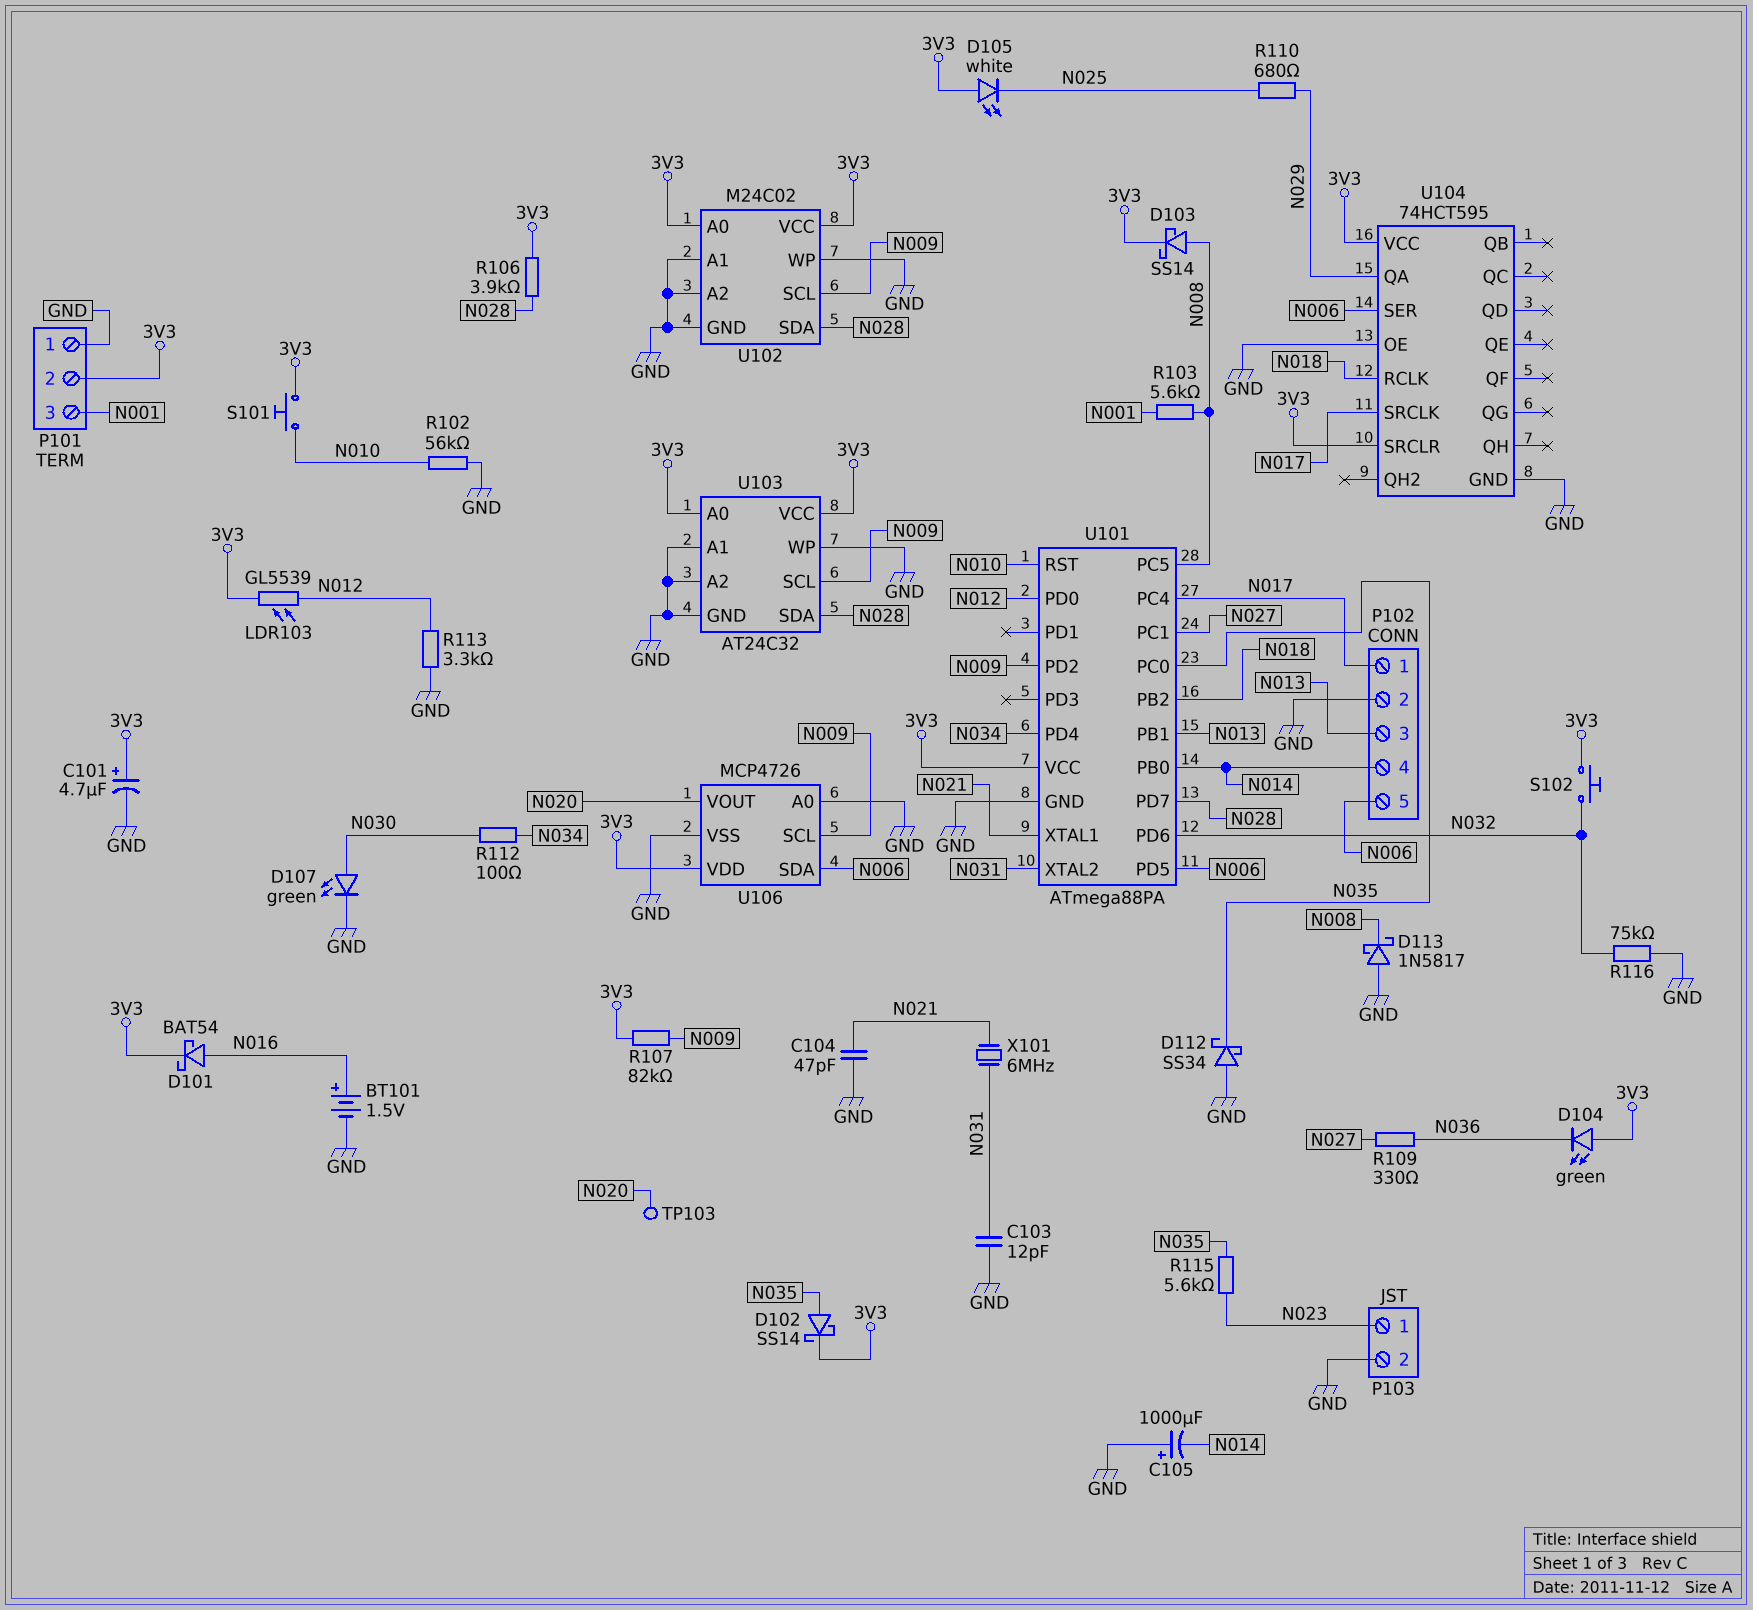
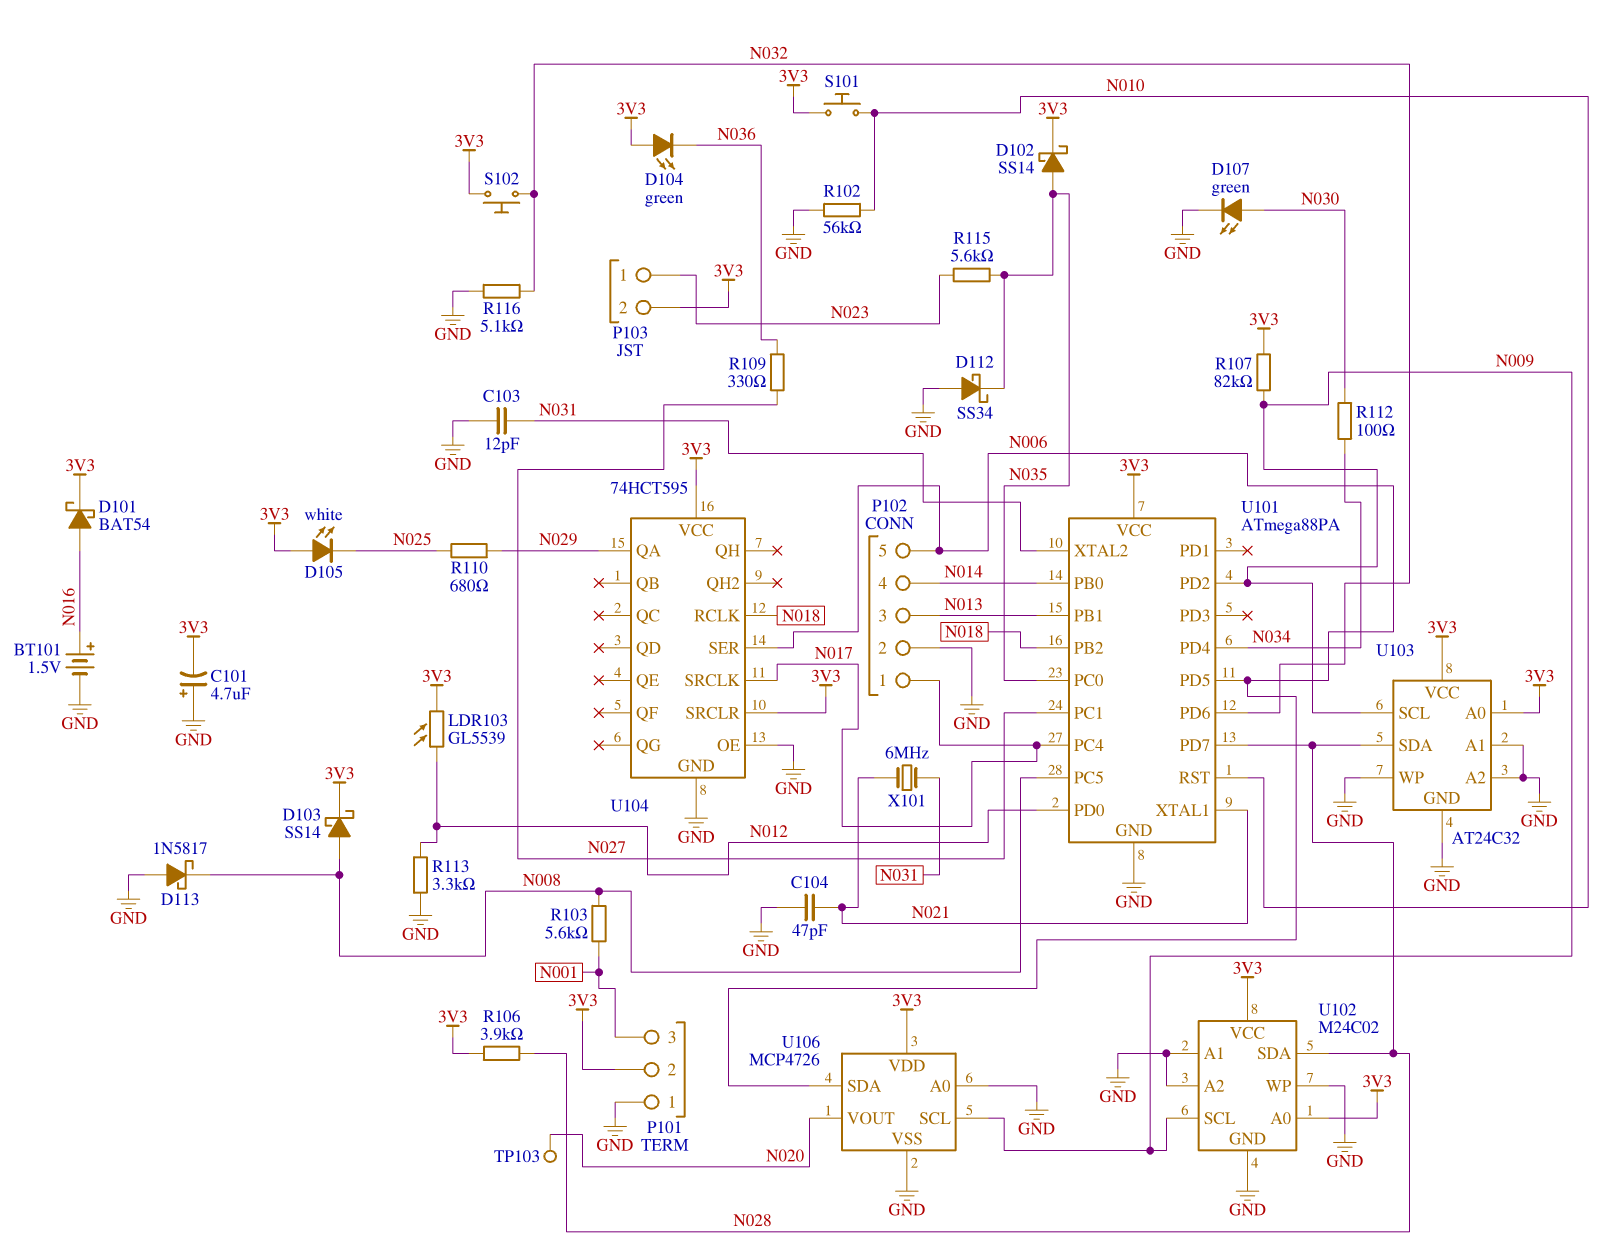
C101: 4.7uF (plus 3V3, minus GND) -> 4.7uF (plus GND, minus 3V3)
C105: 1000uF (plus GND, minus N014) -> none
P103 pin 2: GND -> 3V3
R116: 75k (GND, N032) -> 5.1k (GND, N032)

